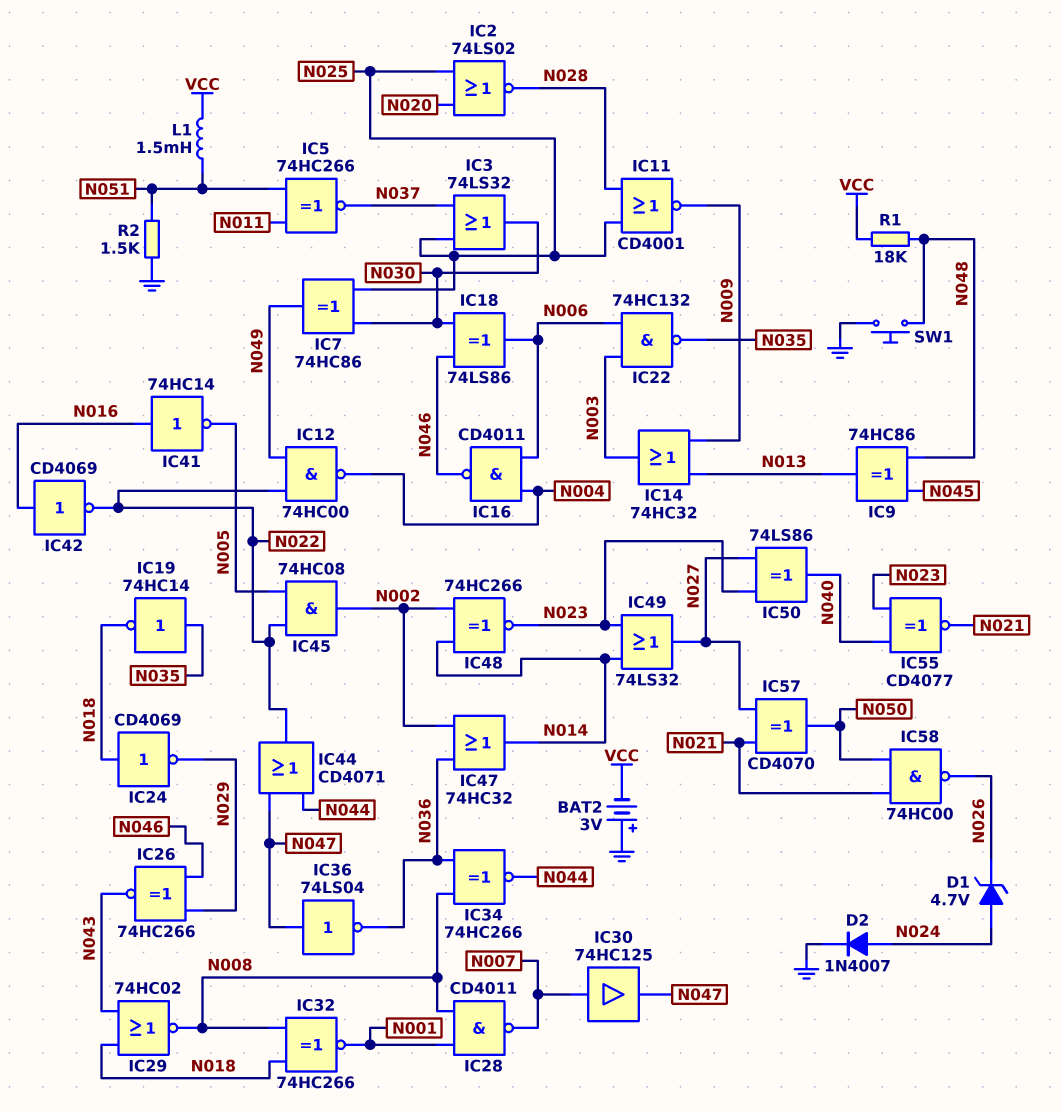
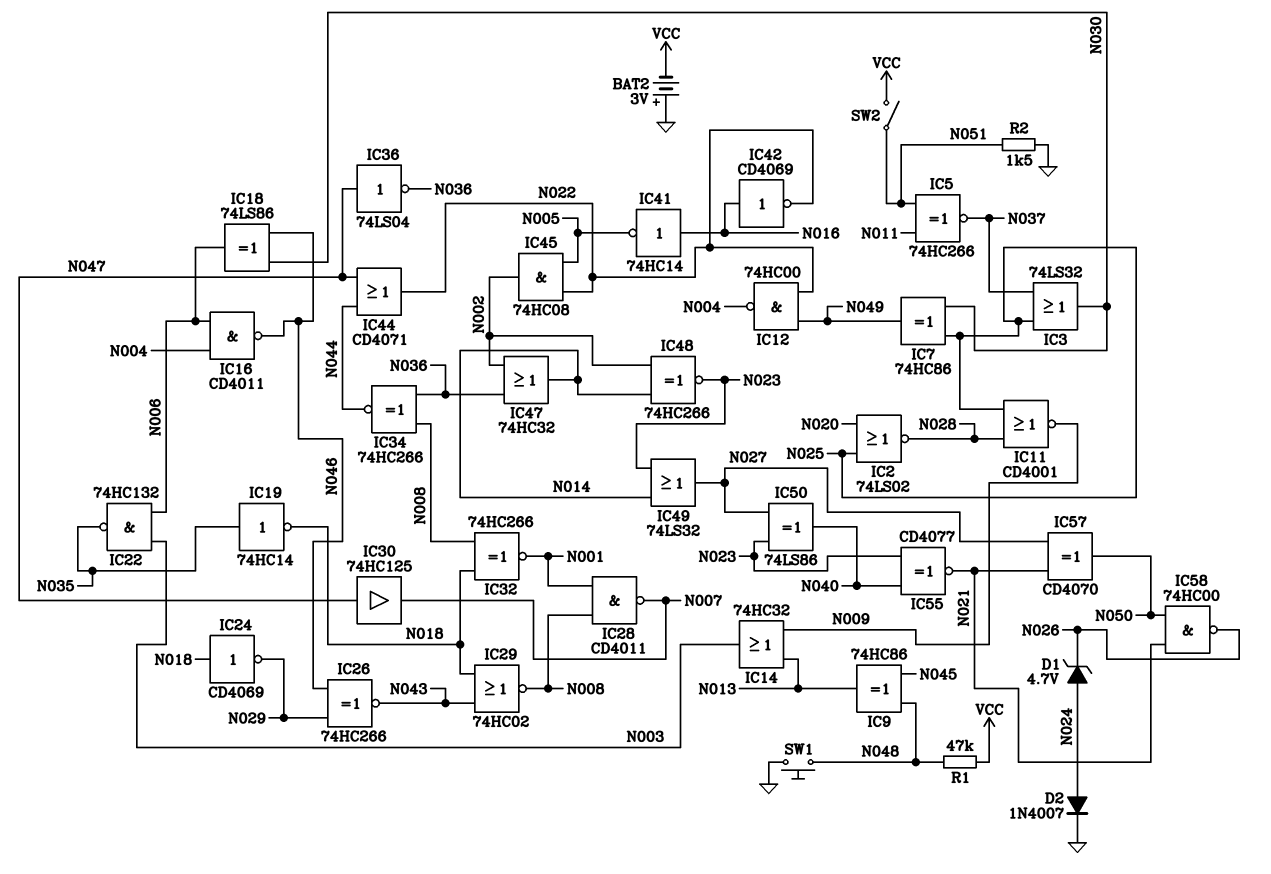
IC30: buffer 74HC125 (in N007, out N047) -> buffer 74HC125 (in N047, out N007)
L1: 1.5mH (N051, VCC) -> none
R1: 18k (N048, VCC) -> 47k (N048, VCC)
SW2: none -> switch (N051, VCC)

